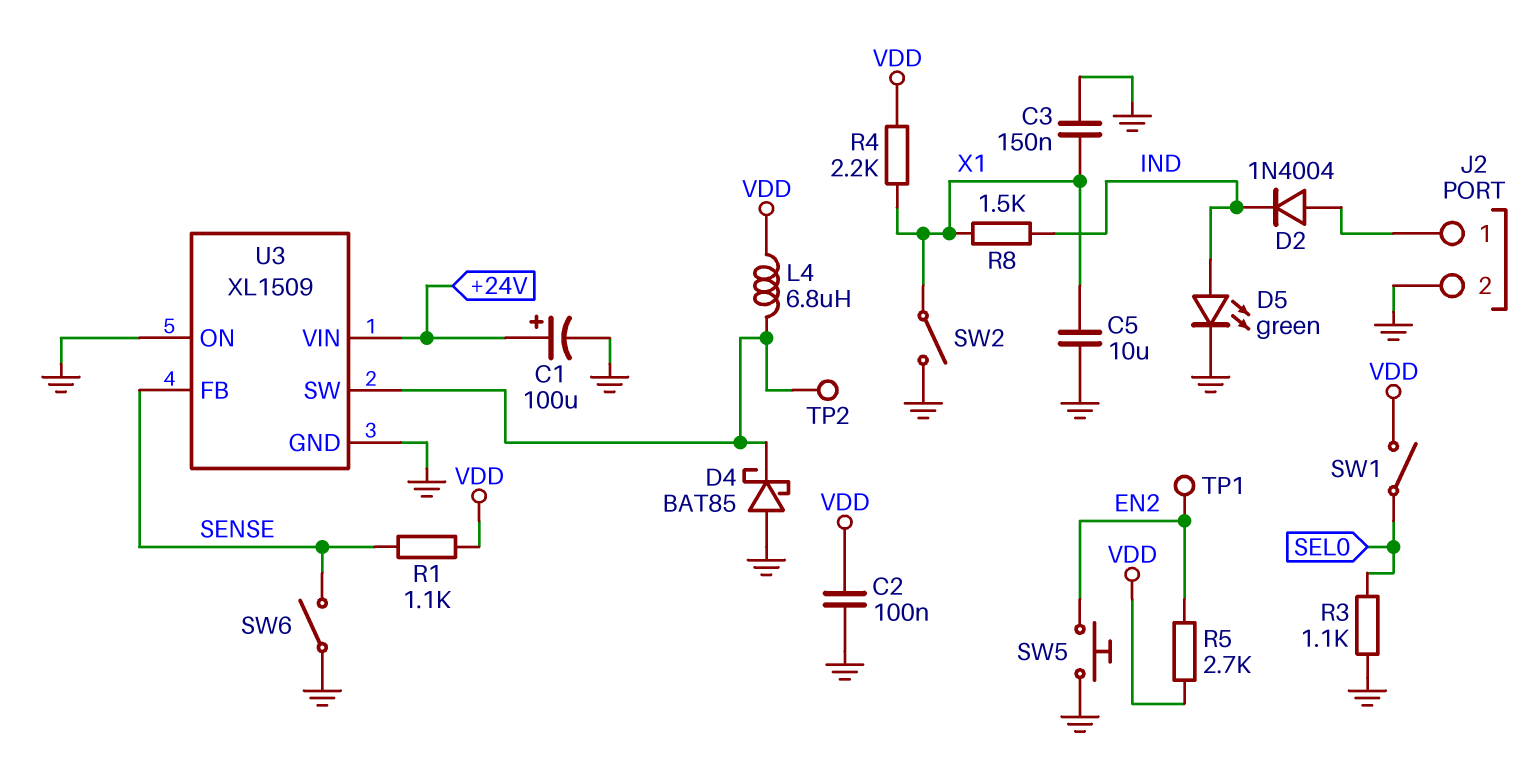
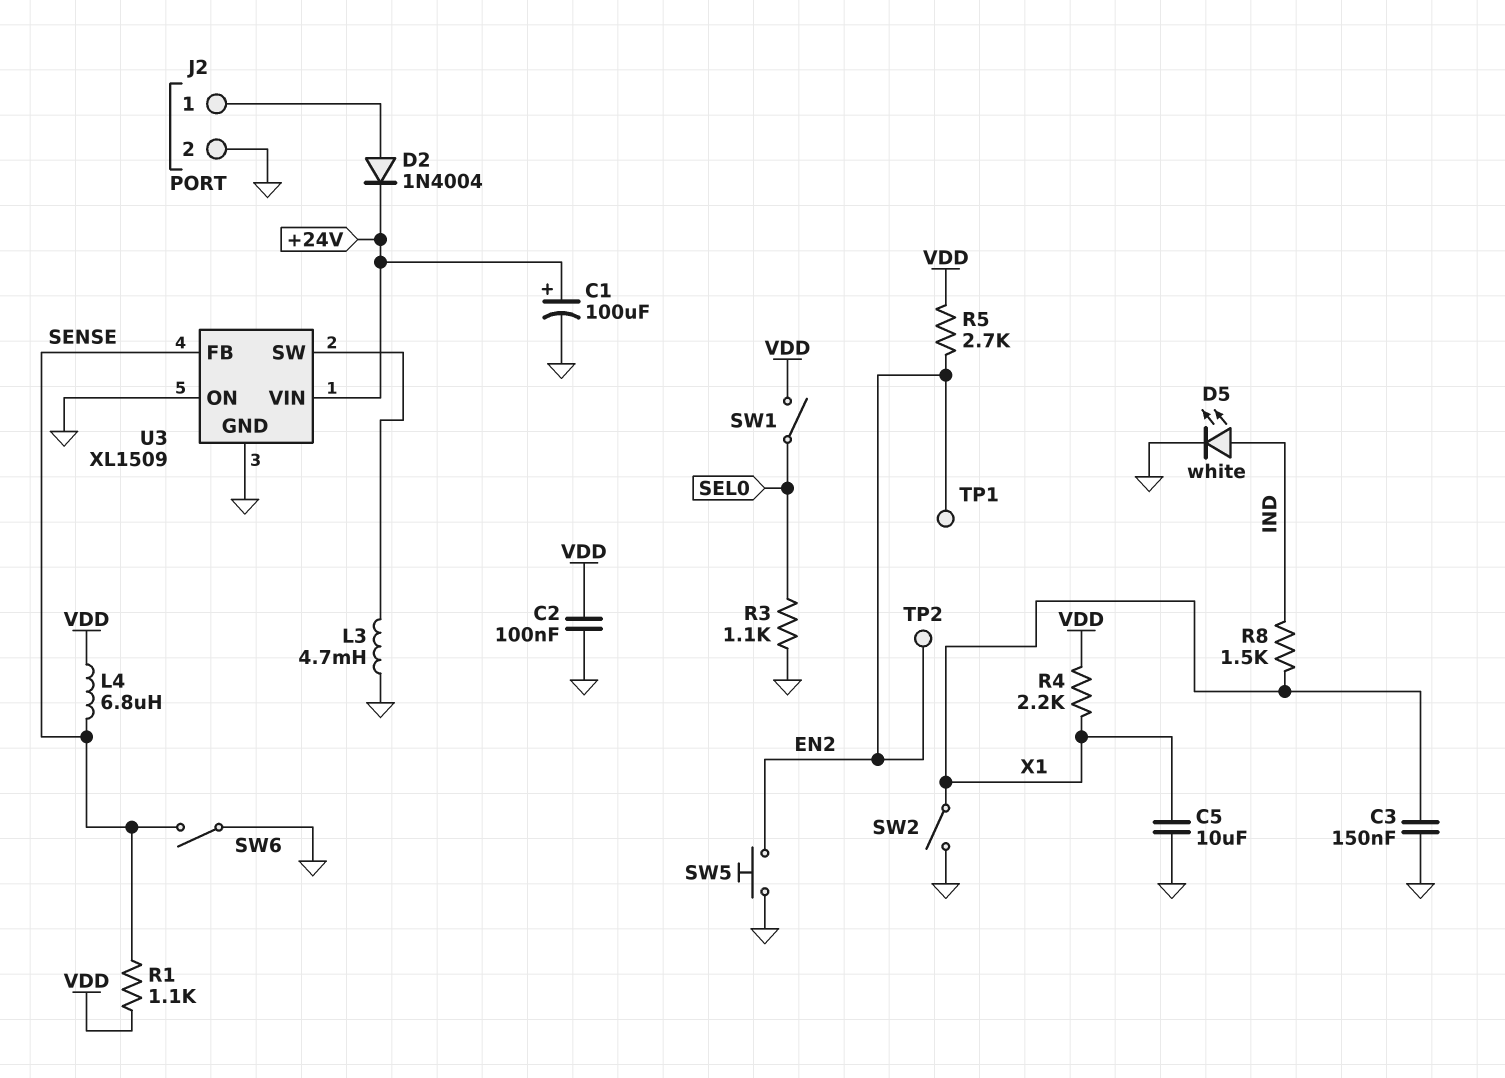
D2: diode 1N4004 (A J2/1, K IND) -> diode 1N4004 (A J2/1, K +24V)
D4: schottky BAT85 (A GND, K U3/SW) -> none
D5: LED green (A IND, K GND) -> LED white (A IND, K GND)
L3: none -> 4.7mH (GND, U3/SW)
L4: 6.8uH (U3/SW, VDD) -> 6.8uH (SENSE, VDD)
TP2: test point (U3/SW) -> test point (EN2)

